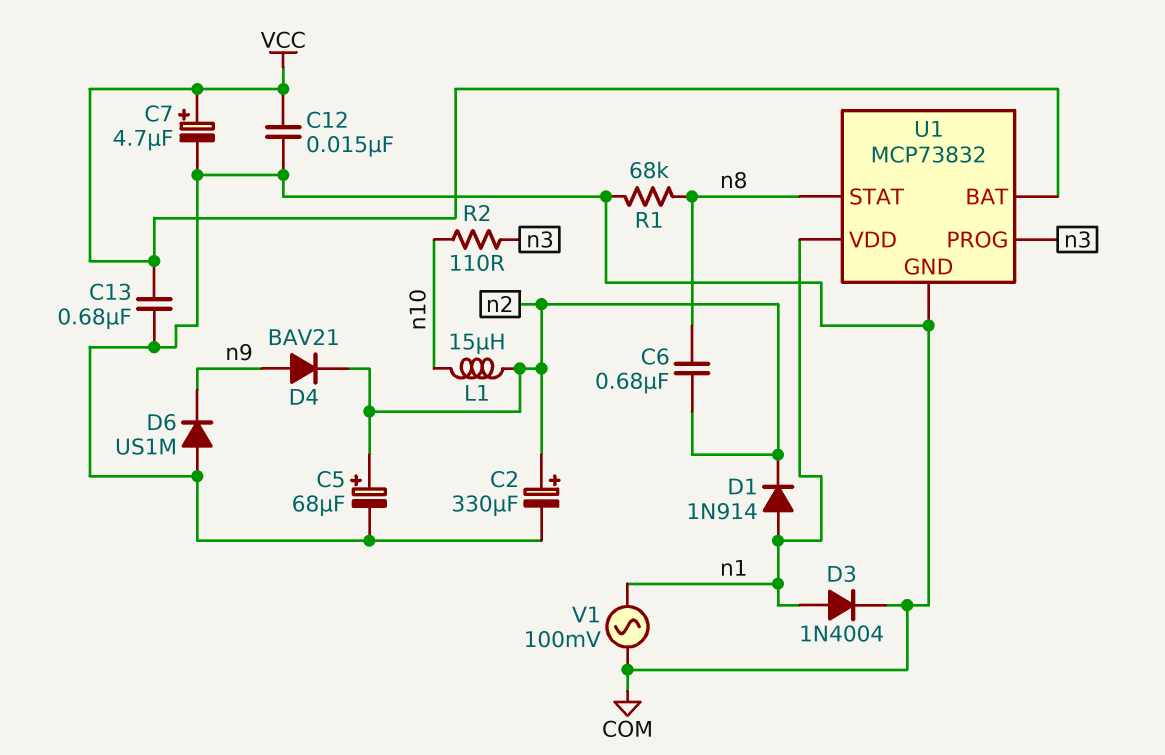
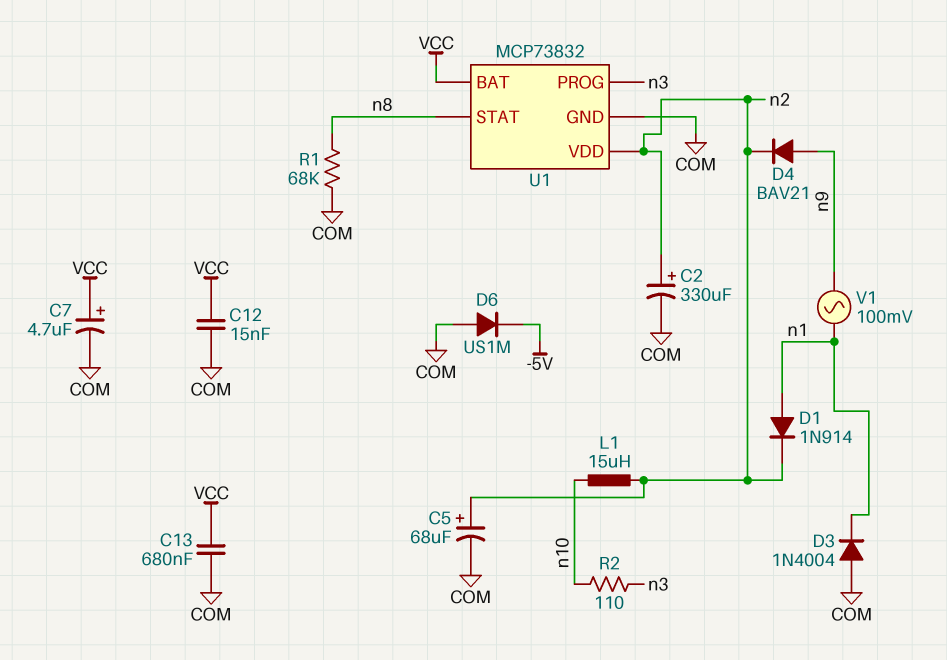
C6: 680nF (n2, n8) -> none
D3: diode 1N4004 (A n1, K COM) -> diode 1N4004 (A COM, K n1)
D6: diode US1M (A COM, K n9) -> diode US1M (A COM, K -5V)
U1 pin VDD: n1 -> n2
V1: AC 100mV (COM, n1) -> AC 100mV (n1, n9)

